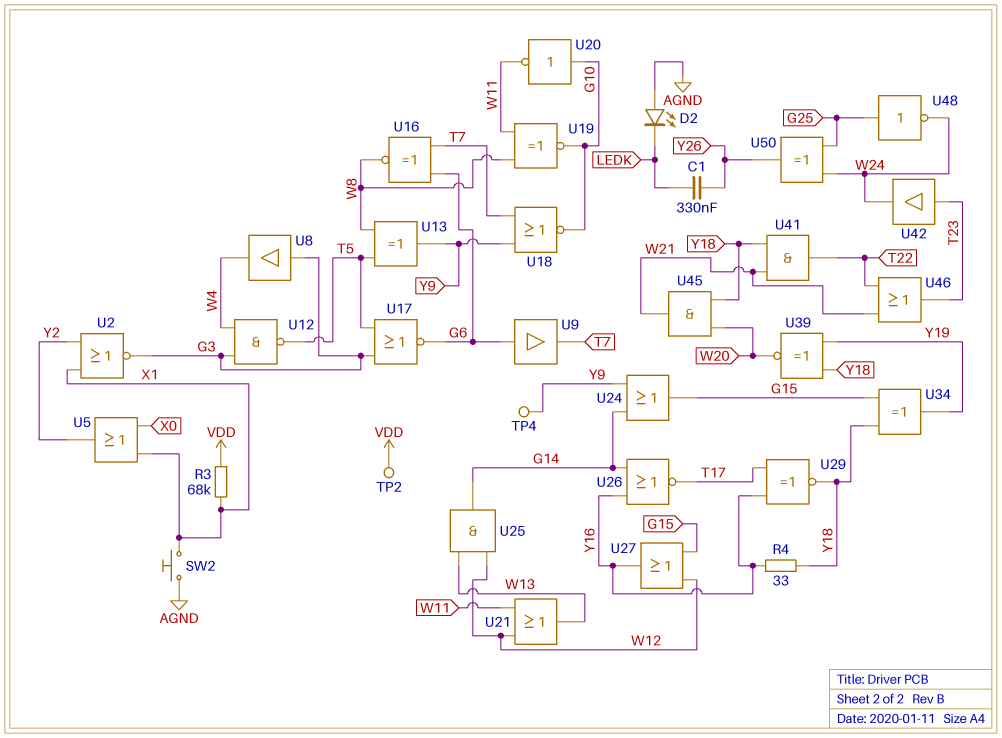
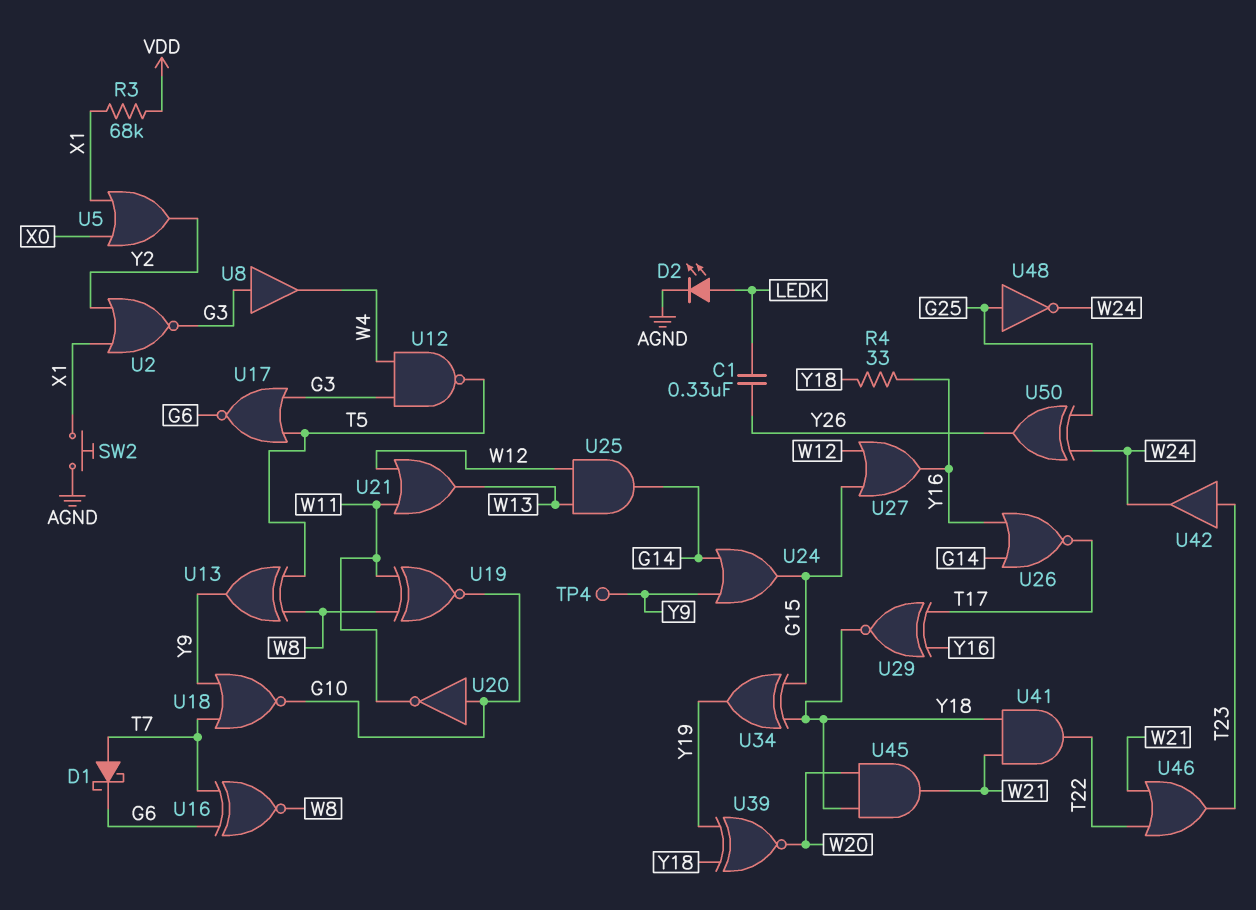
D1: none -> schottky (A T7, K G6)
D2: LED (A AGND, K LEDK) -> LED (A LEDK, K AGND)
TP2: test point (VDD) -> none
U9: buffer (in G6, out T7) -> none

